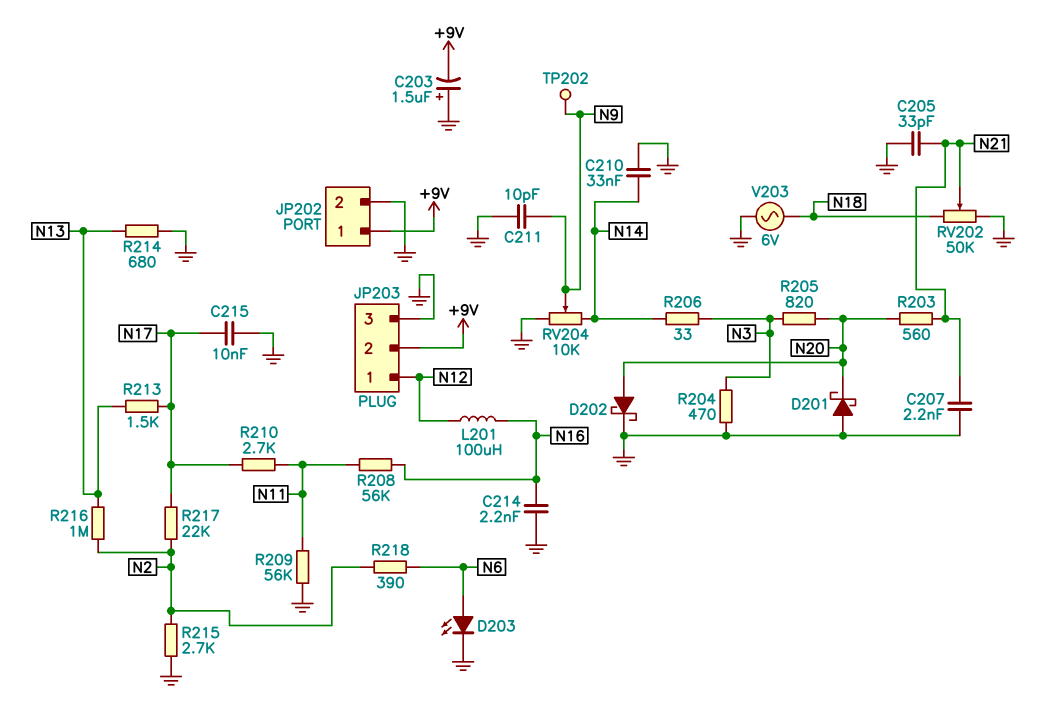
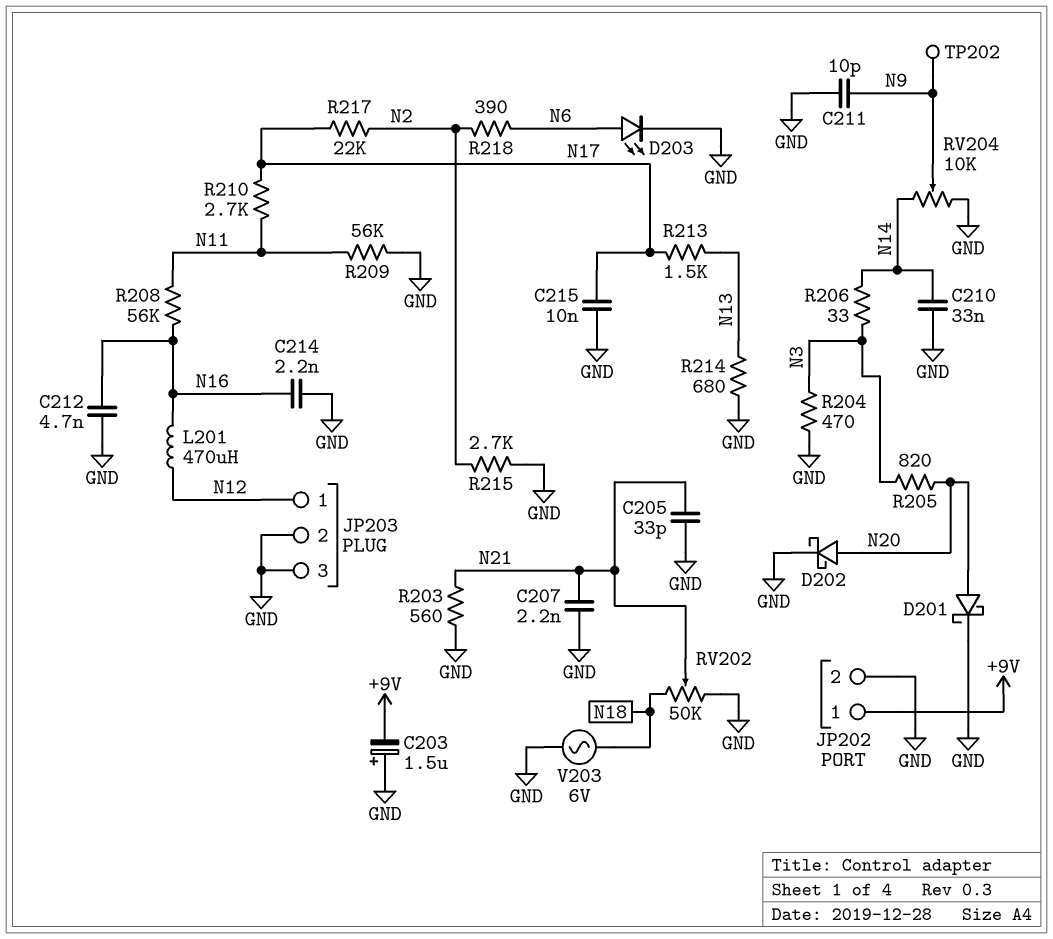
C212: none -> 4.7nF (GND, N16)
D201: schottky (A GND, K N20) -> schottky (A N20, K GND)
JP203 pin 2: +9V -> GND
L201: 100uH (N12, N16) -> 470uH (N12, N16)
R203: 560 (N20, N21) -> 560 (GND, N21)
R216: 1M (N2, N13) -> none

